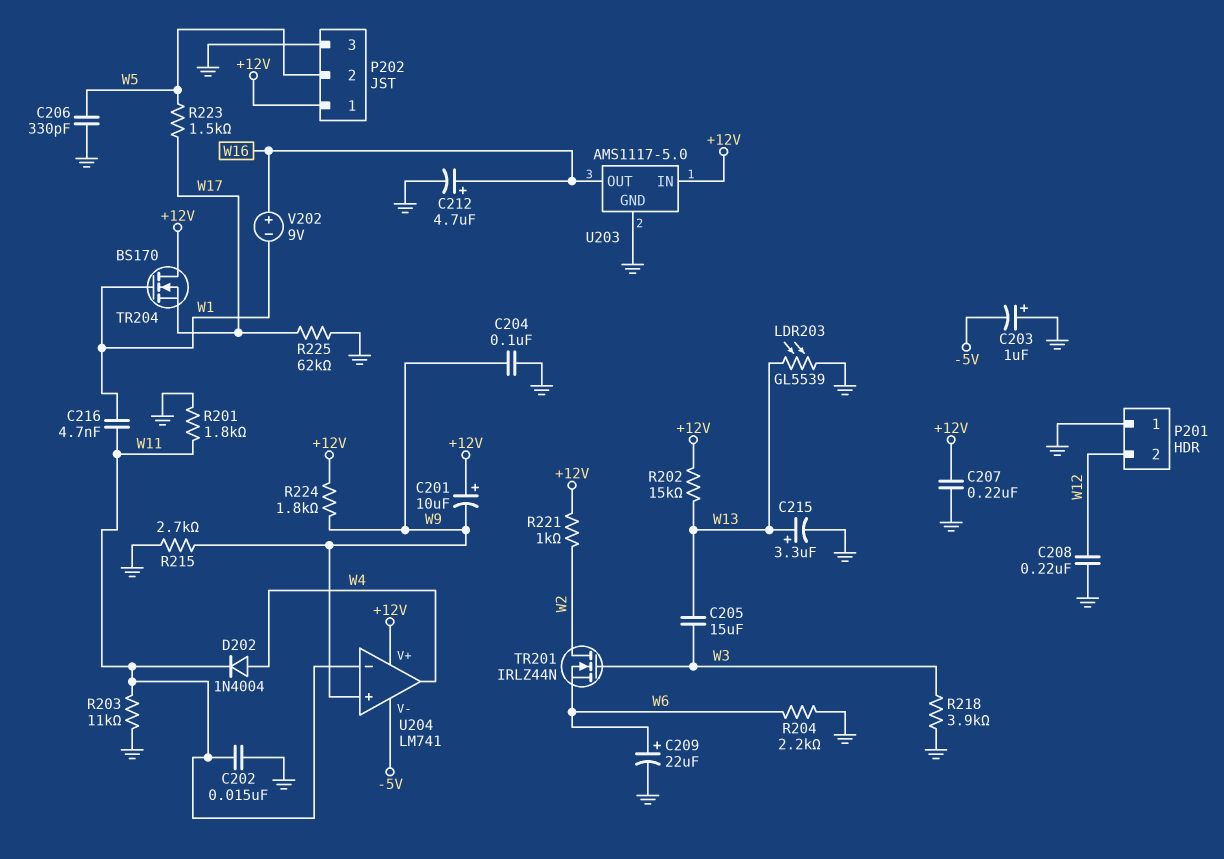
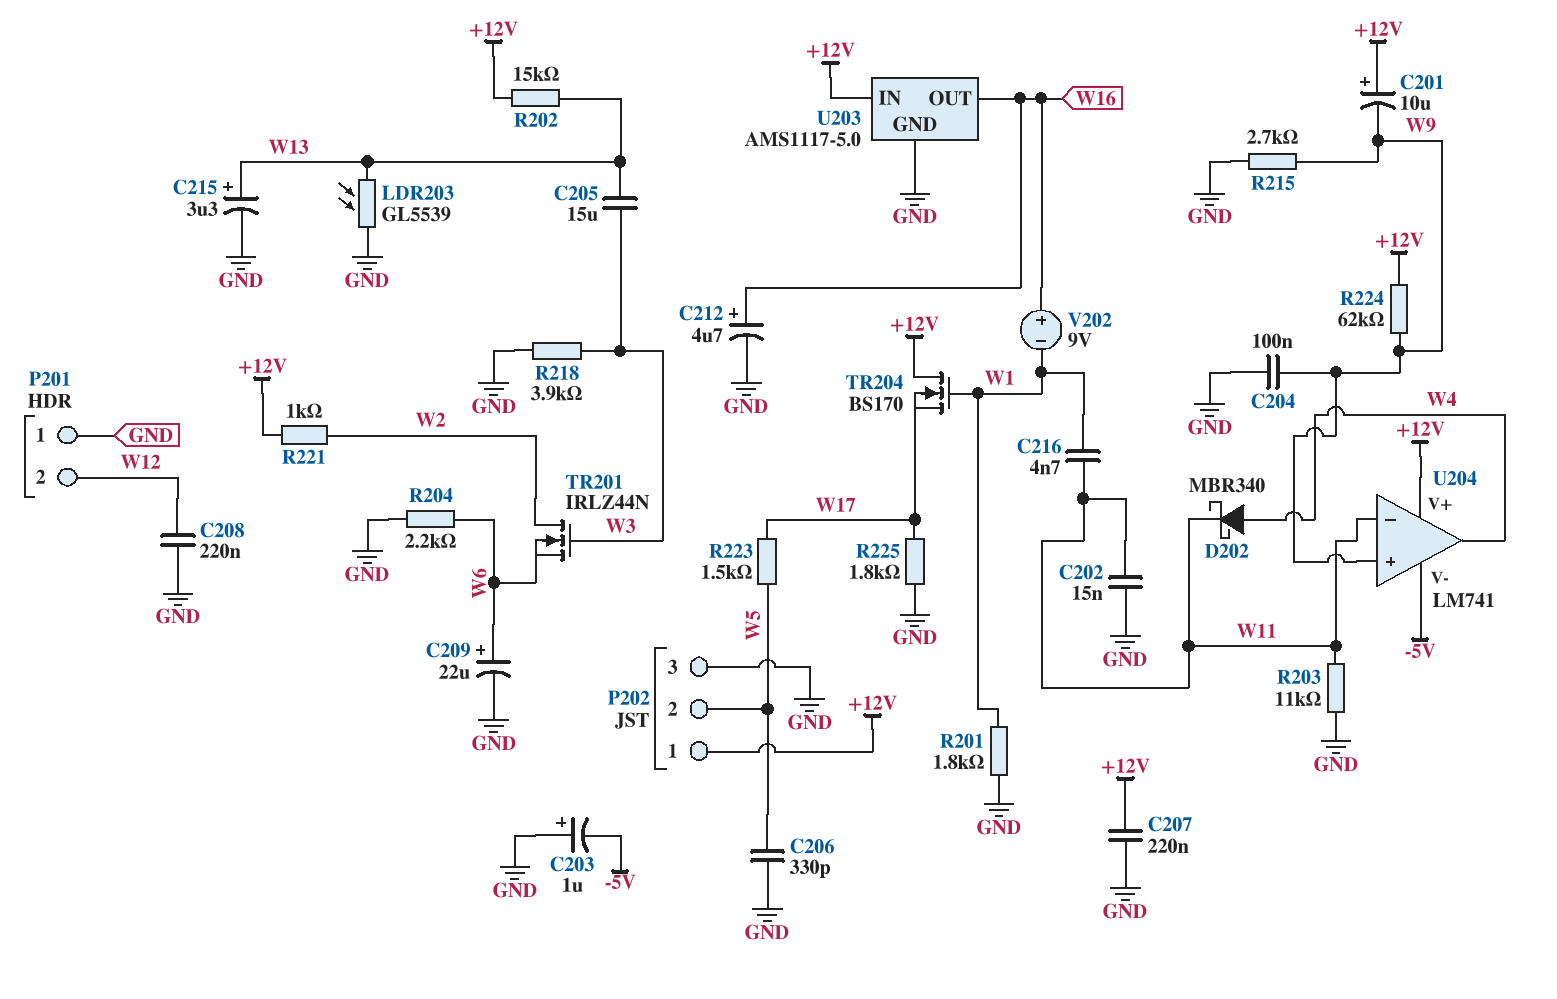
D202: diode 1N4004 (A W4, K W11) -> schottky MBR340 (A W4, K W11)
R201: 1.8k (GND, W11) -> 1.8k (GND, W1)
R224: 1.8k (+12V, W9) -> 62k (+12V, W9)
R225: 62k (GND, W17) -> 1.8k (GND, W17)

